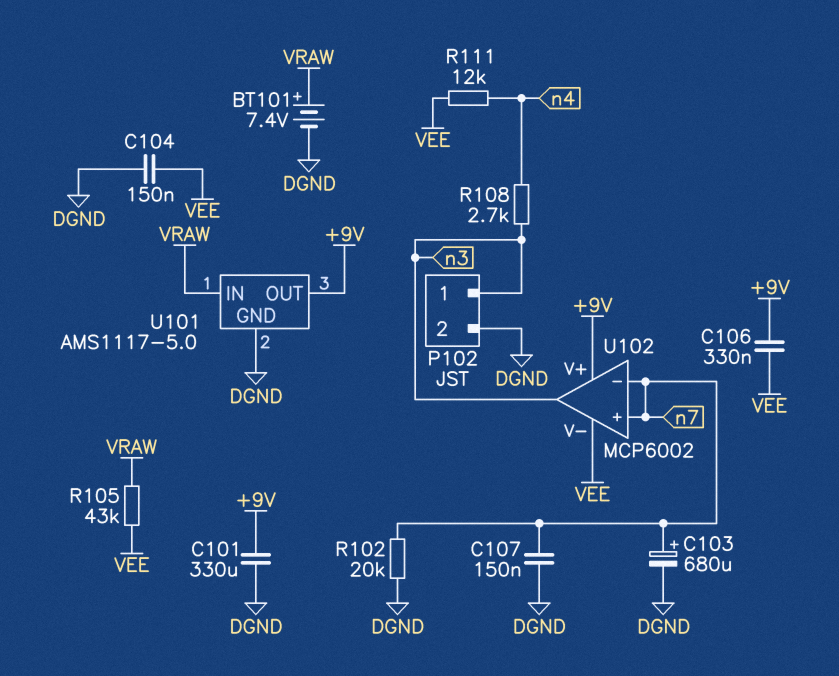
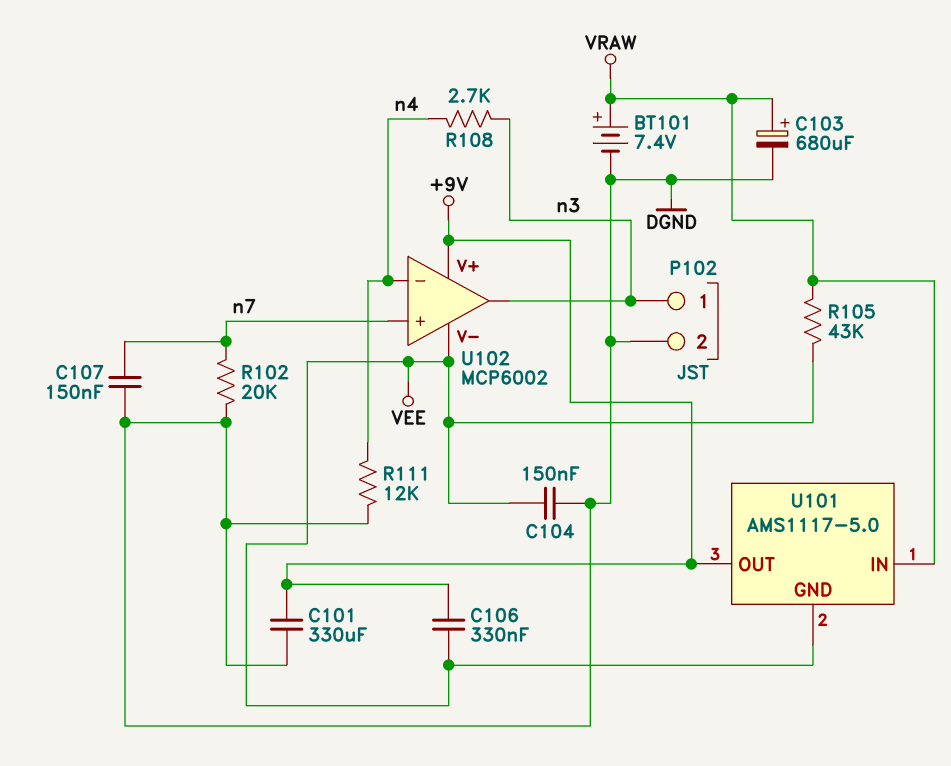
C103: 680uF (plus n7, minus DGND) -> 680uF (plus VRAW, minus DGND)
R111: 12k (VEE, n4) -> 12k (DGND, n4)
U101 pin GND: DGND -> VEE
U102 pin in-: n7 -> n4

